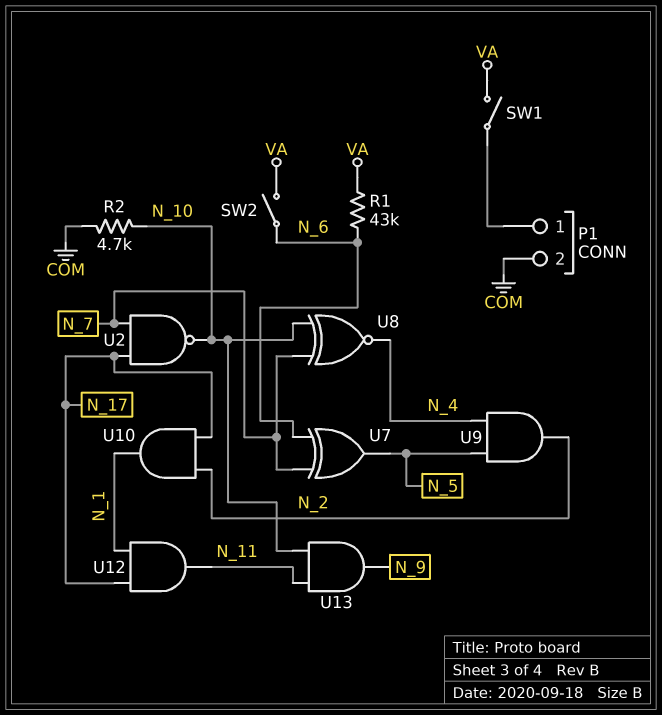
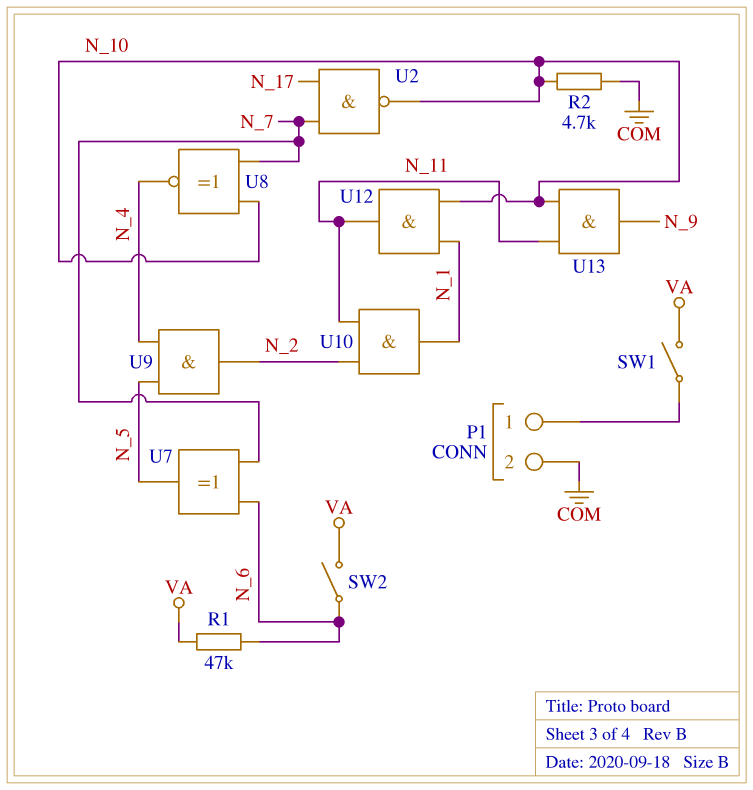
R1: 43k (N_6, VA) -> 47k (N_6, VA)
U10: AND (in N_2, in N_17, out N_1) -> AND (in N_2, in N_11, out N_1)
U12: AND (in N_1, in N_17, out N_11) -> AND (in N_1, in N_10, out N_11)

